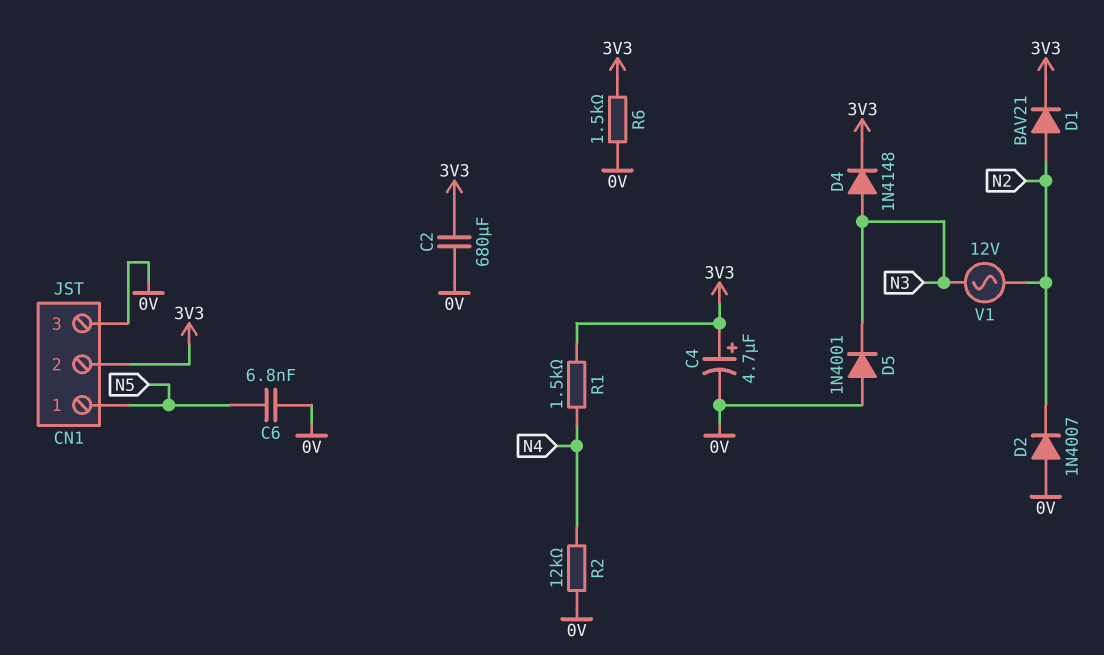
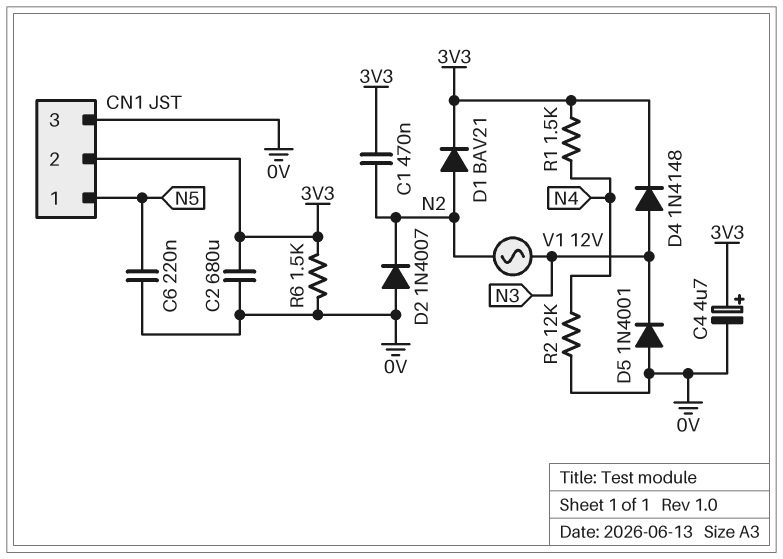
C1: none -> 470nF (3V3, N2)
C6: 6.8nF (0V, N5) -> 220nF (0V, N5)

